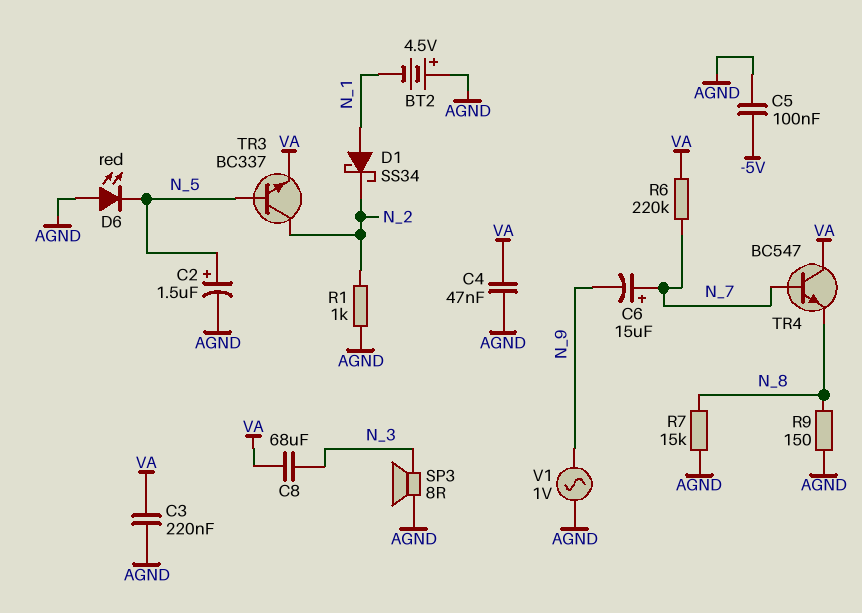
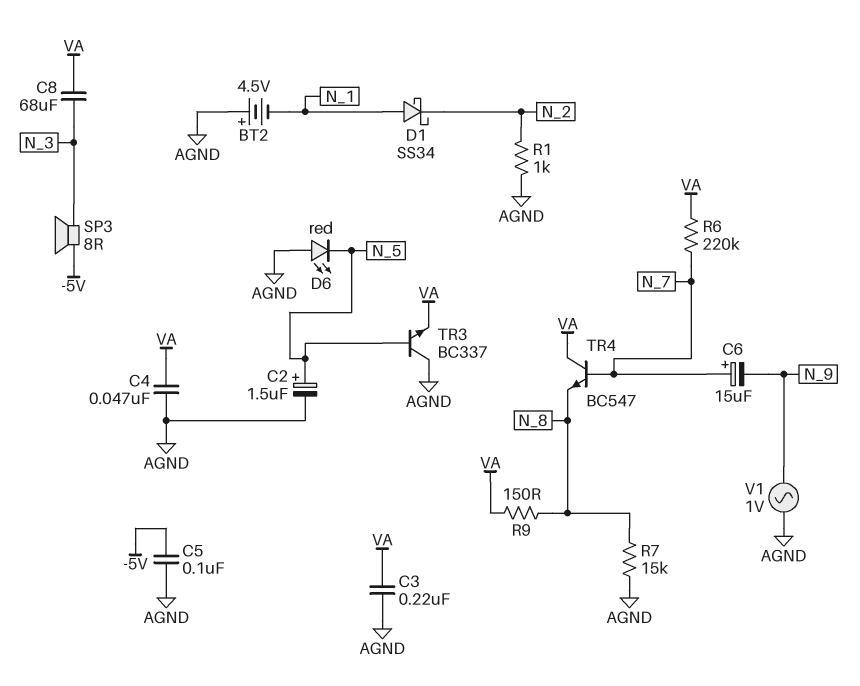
R9: 150 (AGND, N_8) -> 150 (N_8, VA)
SP3: speaker 8R (AGND, N_3) -> speaker 8R (-5V, N_3)
TR3: NPN BC337 (B N_5, C N_2, E VA) -> NPN BC337 (B N_5, C AGND, E VA)

